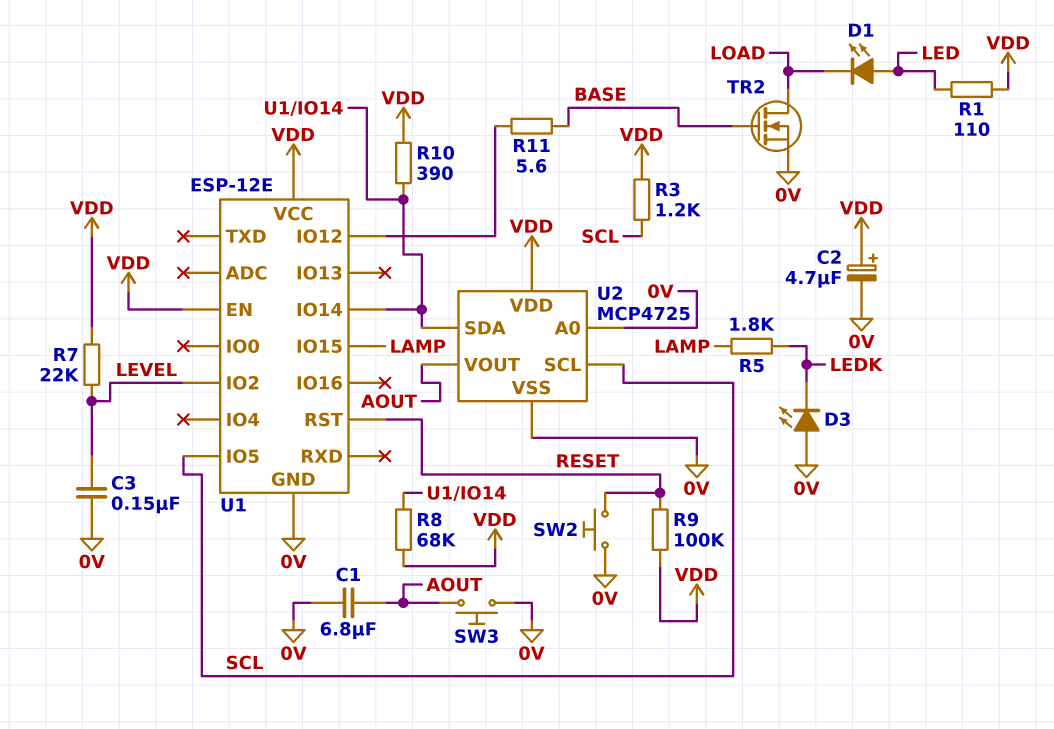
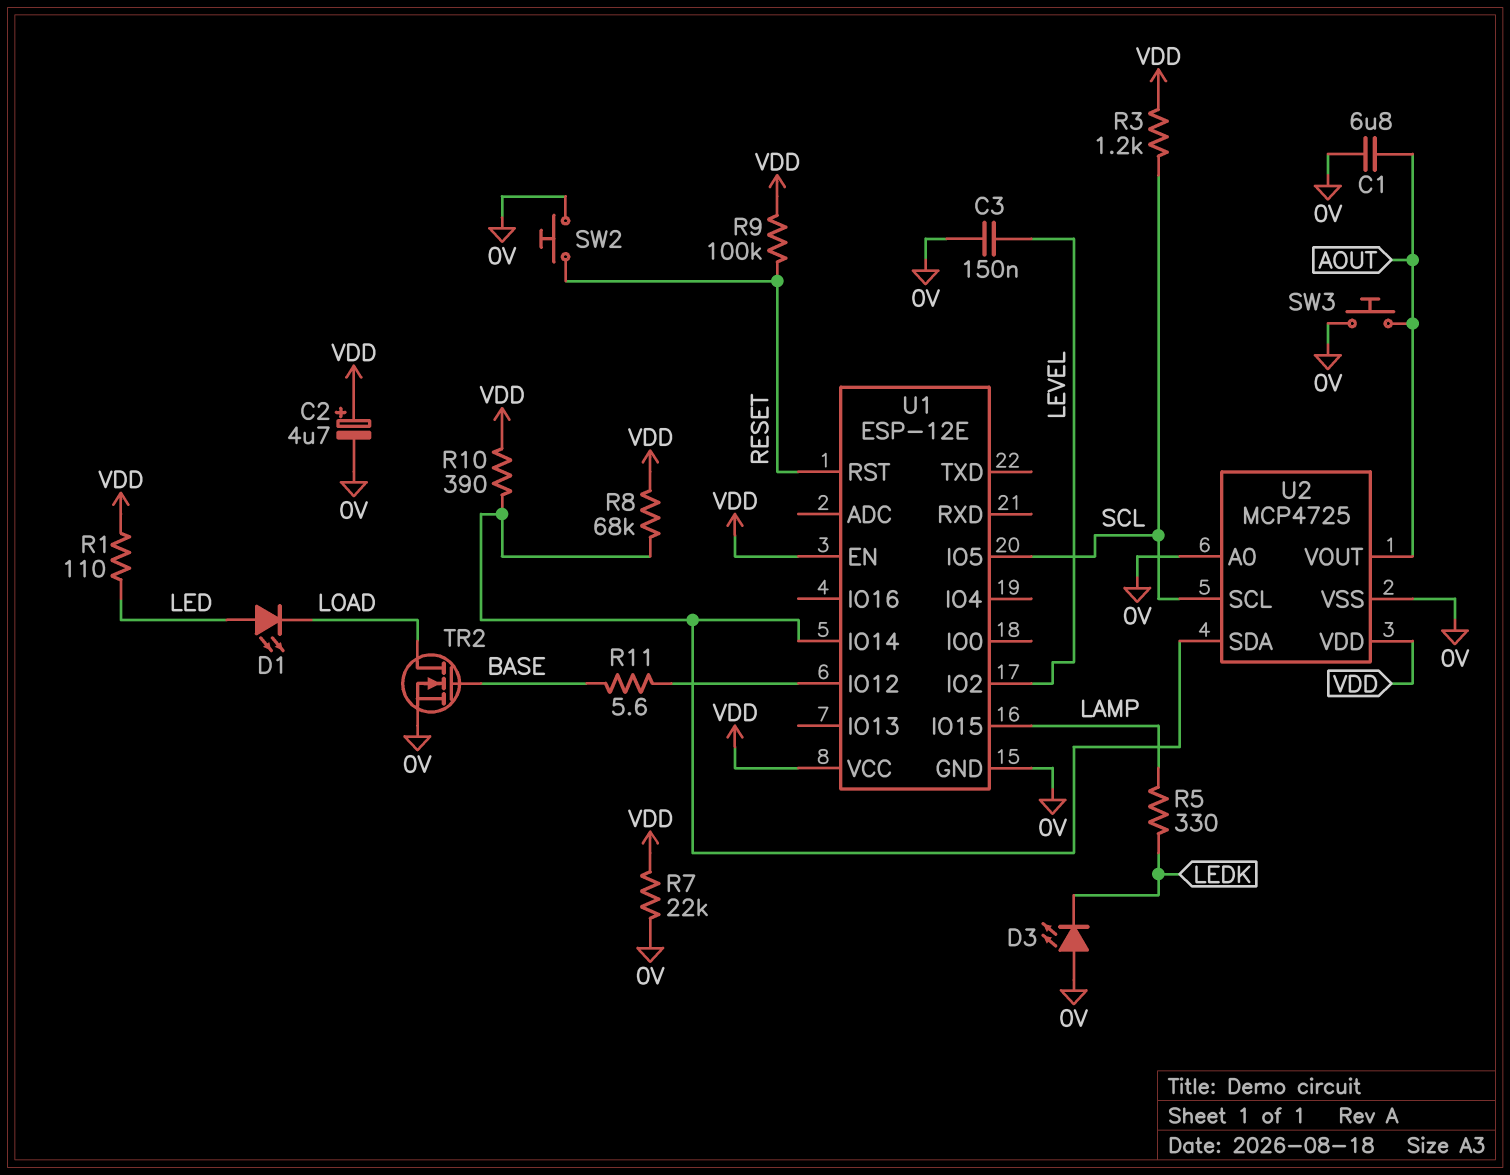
R5: 1.8k (LAMP, LEDK) -> 330 (LAMP, LEDK)
R7: 22k (LEVEL, VDD) -> 22k (0V, VDD)

